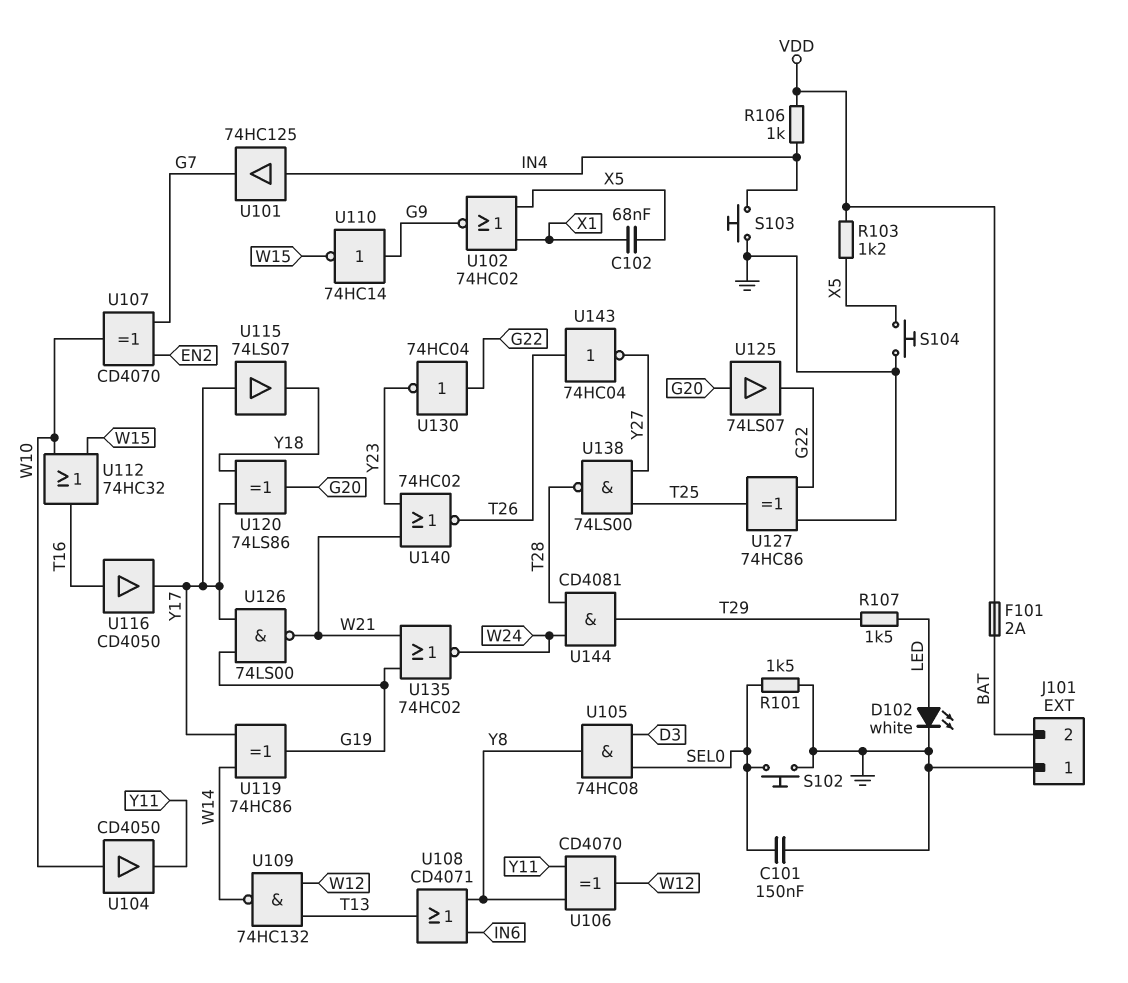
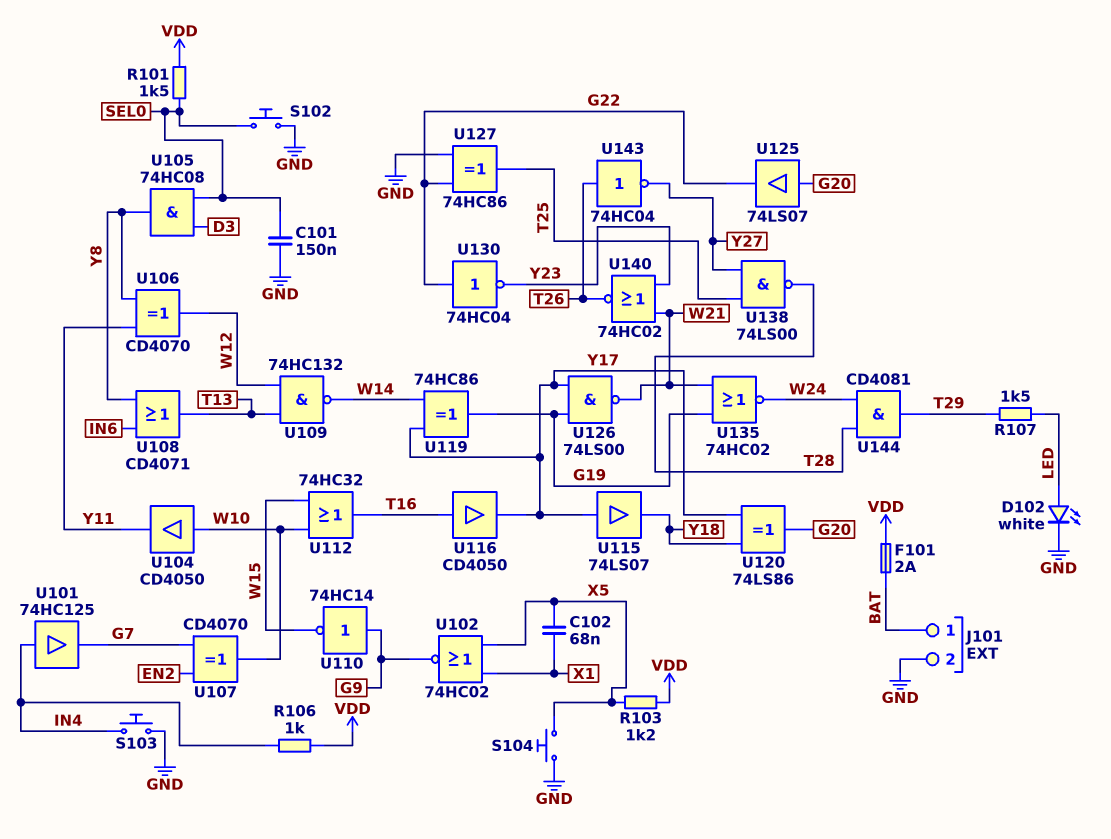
J101 pin 1: GND -> BAT
J101 pin 2: BAT -> GND
R101: 1.5k (GND, SEL0) -> 1.5k (SEL0, VDD)

